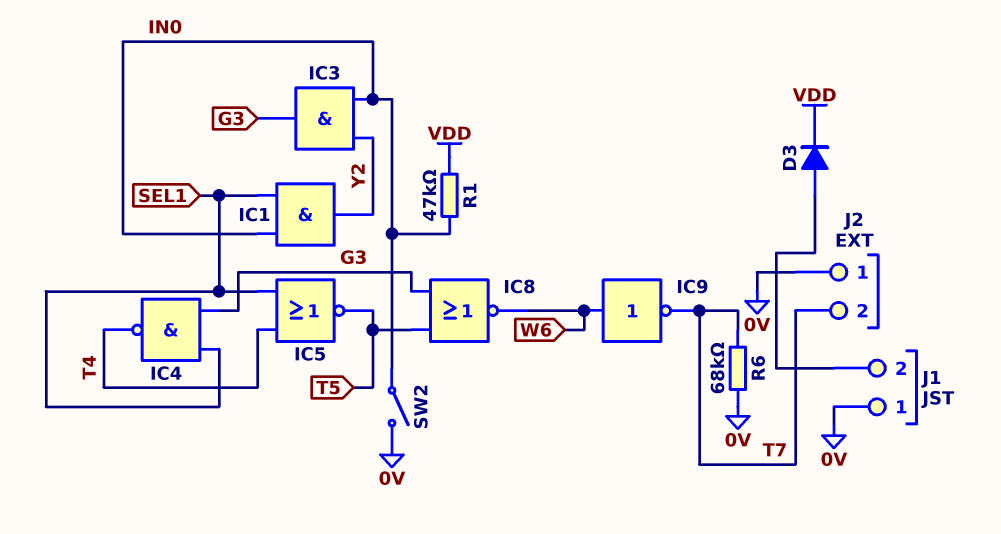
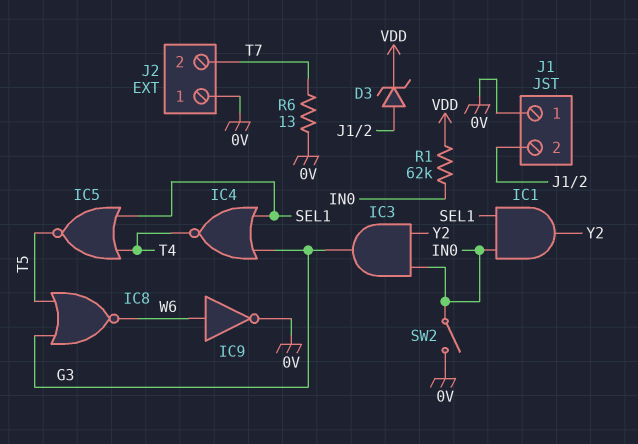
D3: diode (A J1/2, K VDD) -> zener (A J1/2, K VDD)
IC4: NAND (in G3, in SEL1, out T4) -> NOR (in G3, in SEL1, out T4)
IC9: NOT (in W6, out T7) -> NOT (in W6, out 0V)
R1: 47k (IN0, VDD) -> 62k (IN0, VDD)
R6: 68k (0V, T7) -> 13 (0V, T7)

